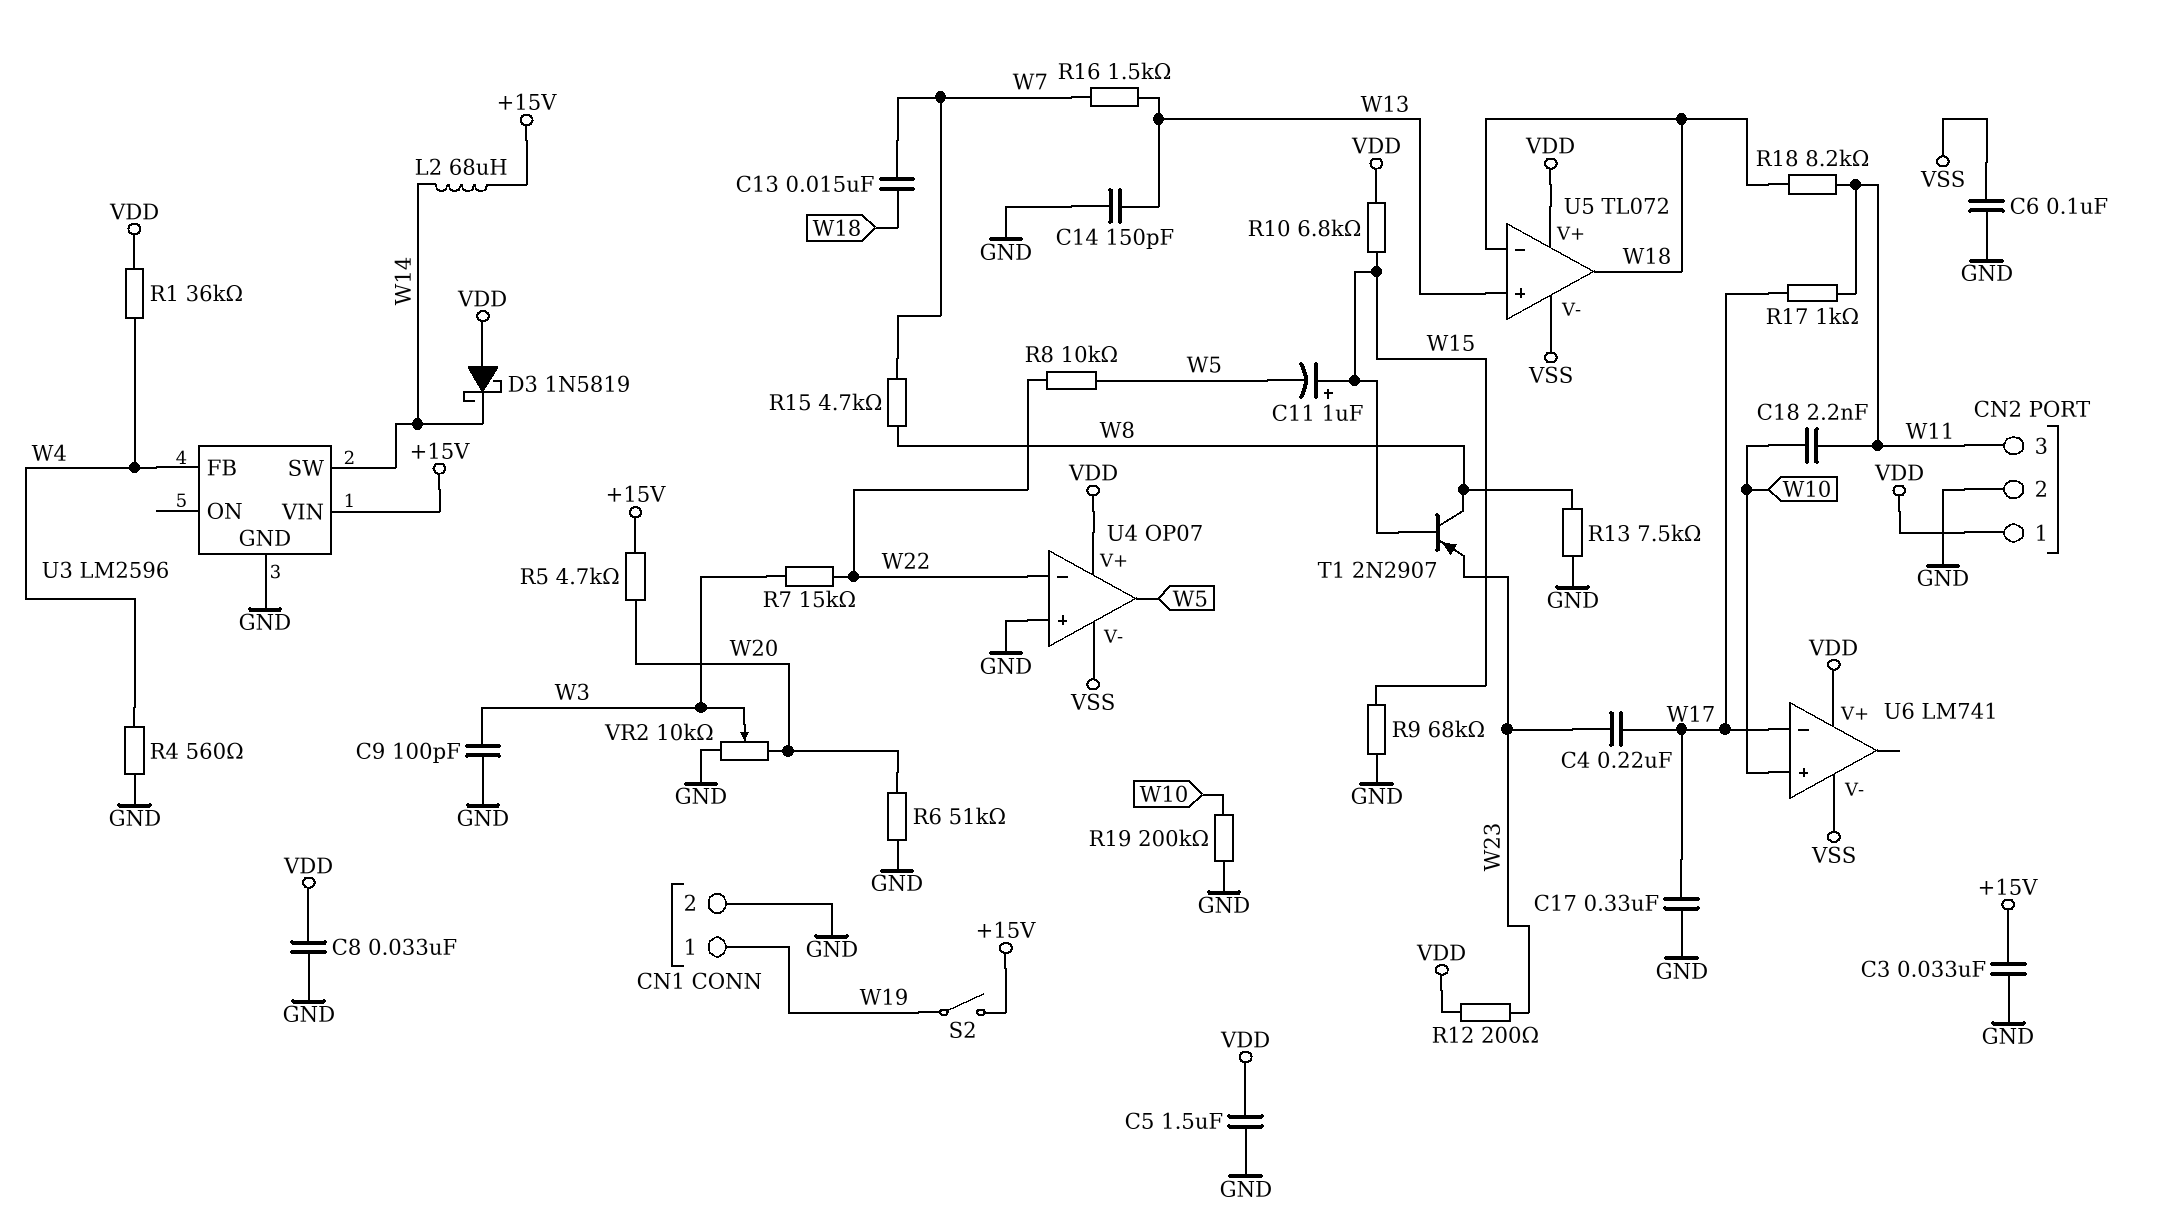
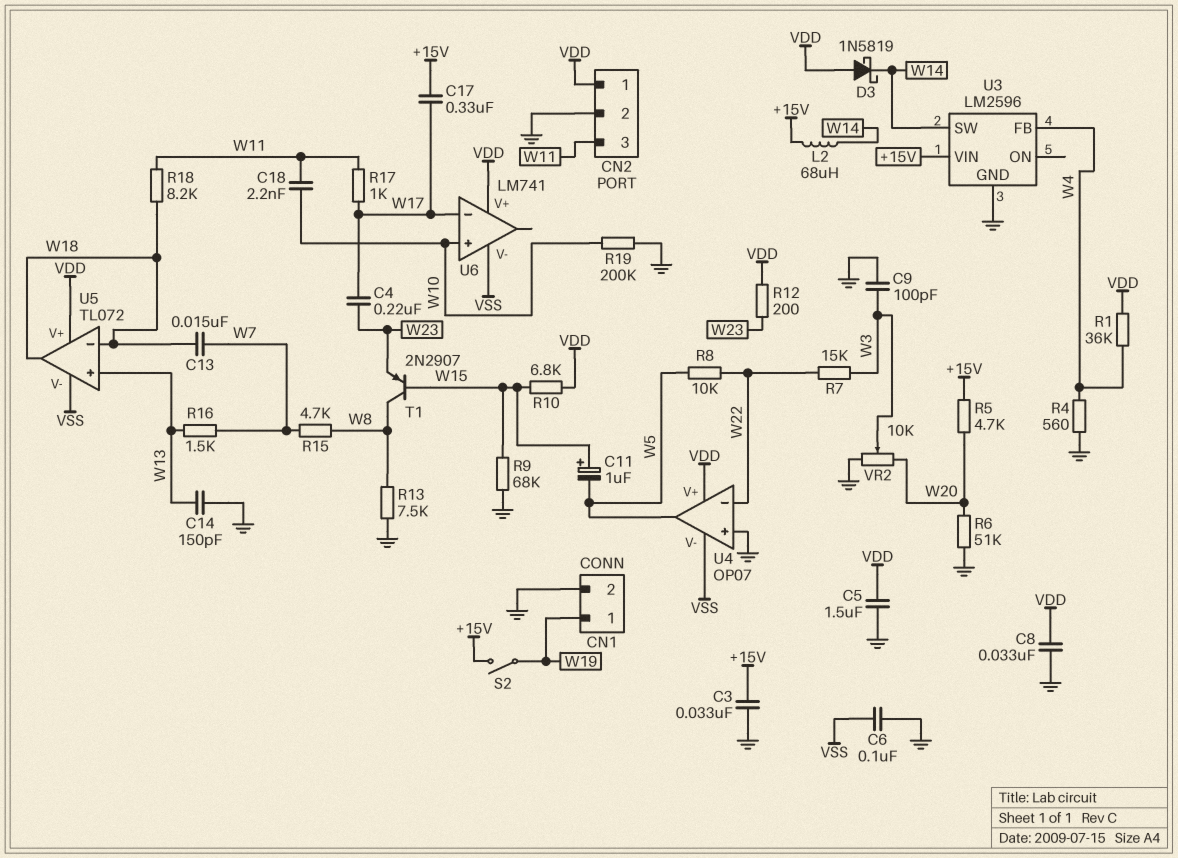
C17: 330nF (GND, W17) -> 330nF (+15V, W17)

